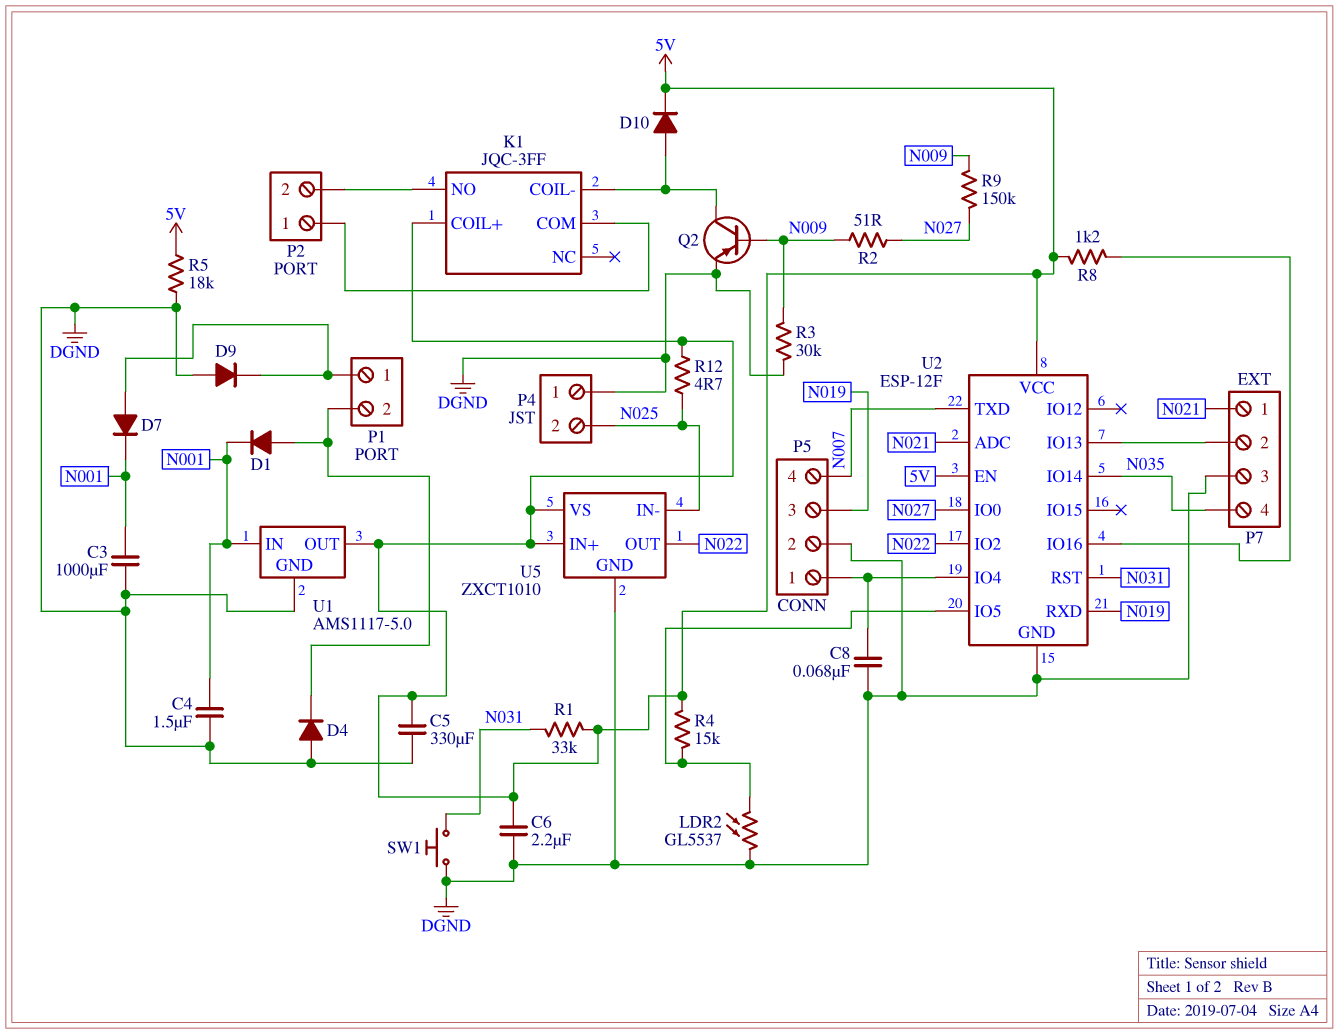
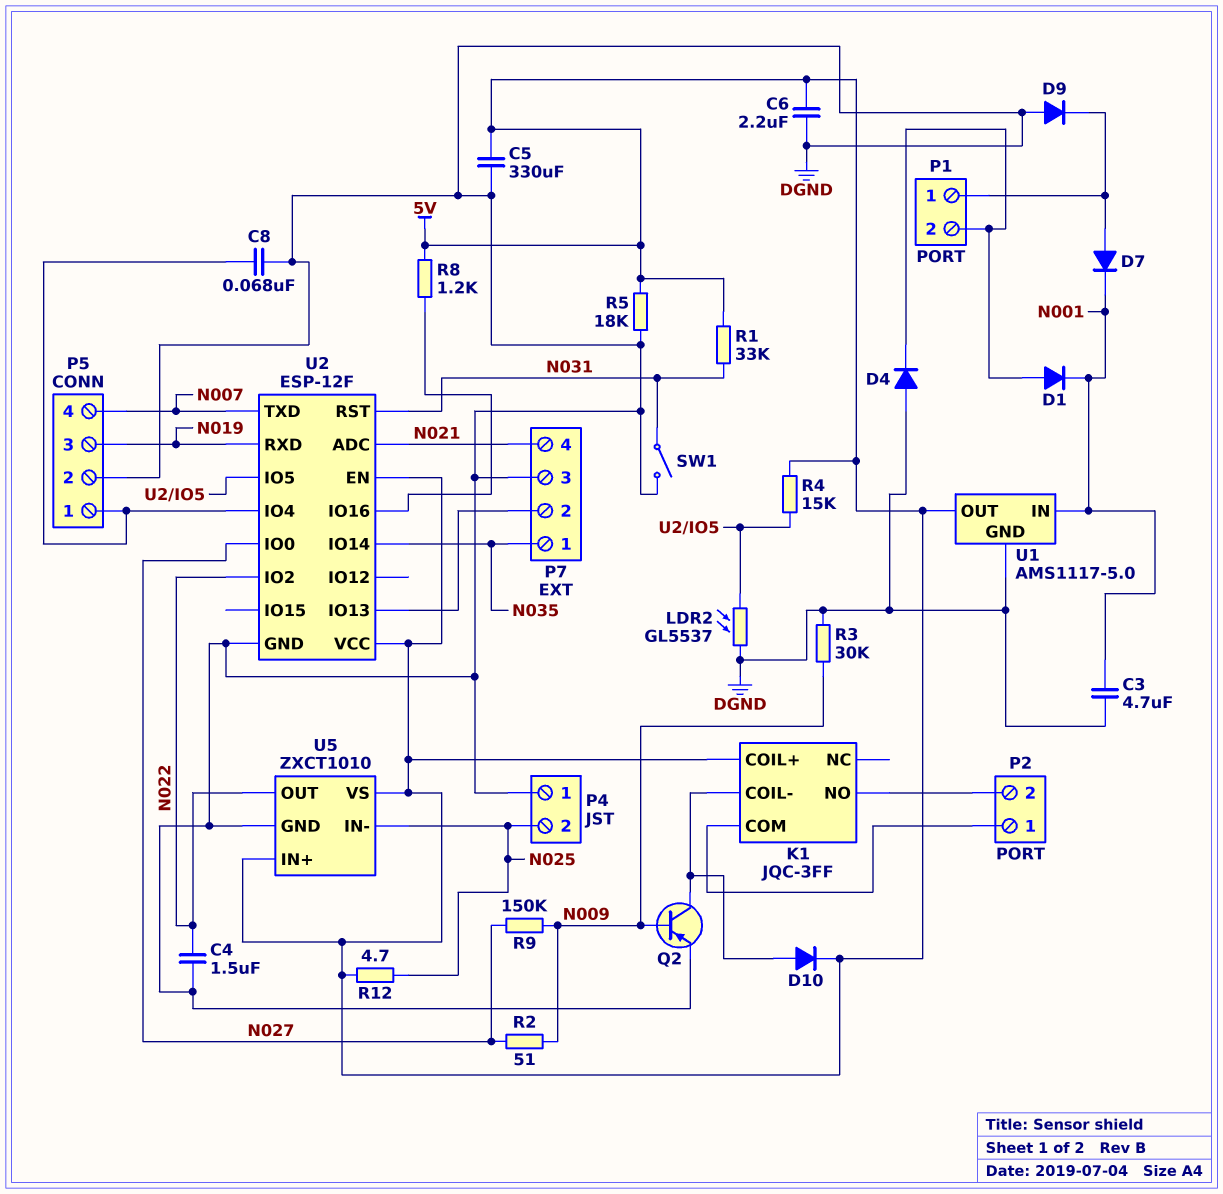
C3: 1000uF (DGND, N001) -> 4.7uF (DGND, N001)
C4: 1.5uF (DGND, N001) -> 1.5uF (DGND, N022)
P7 pin 1: N021 -> N035
P7 pin 4: N035 -> N021
SW1: button (DGND, N031) -> switch (DGND, N031)

